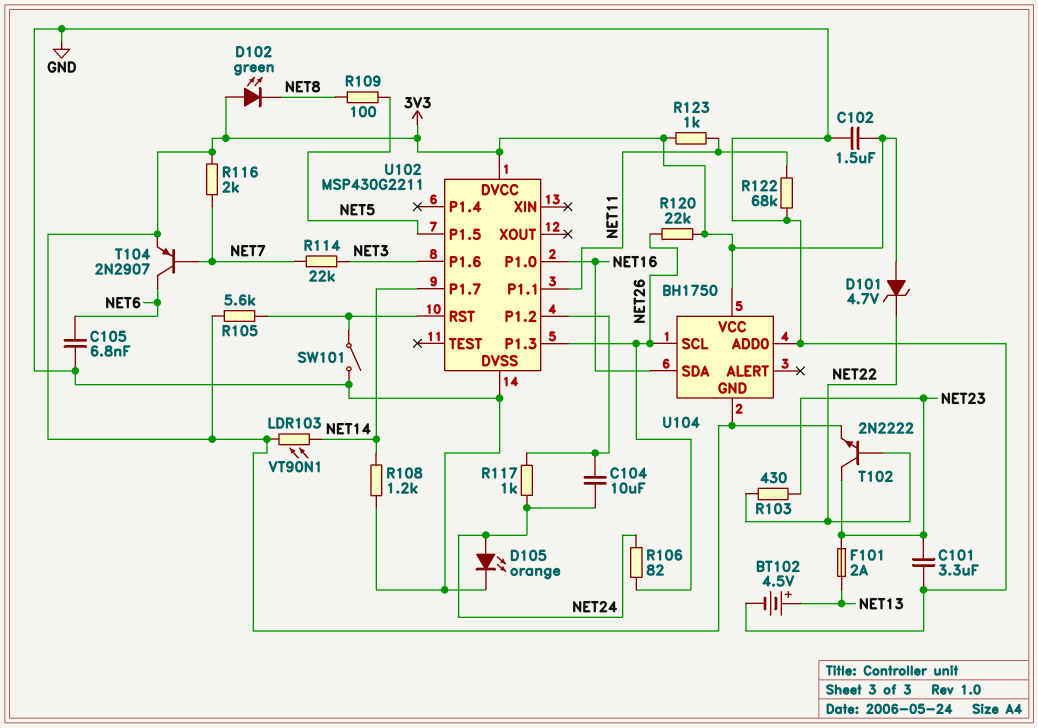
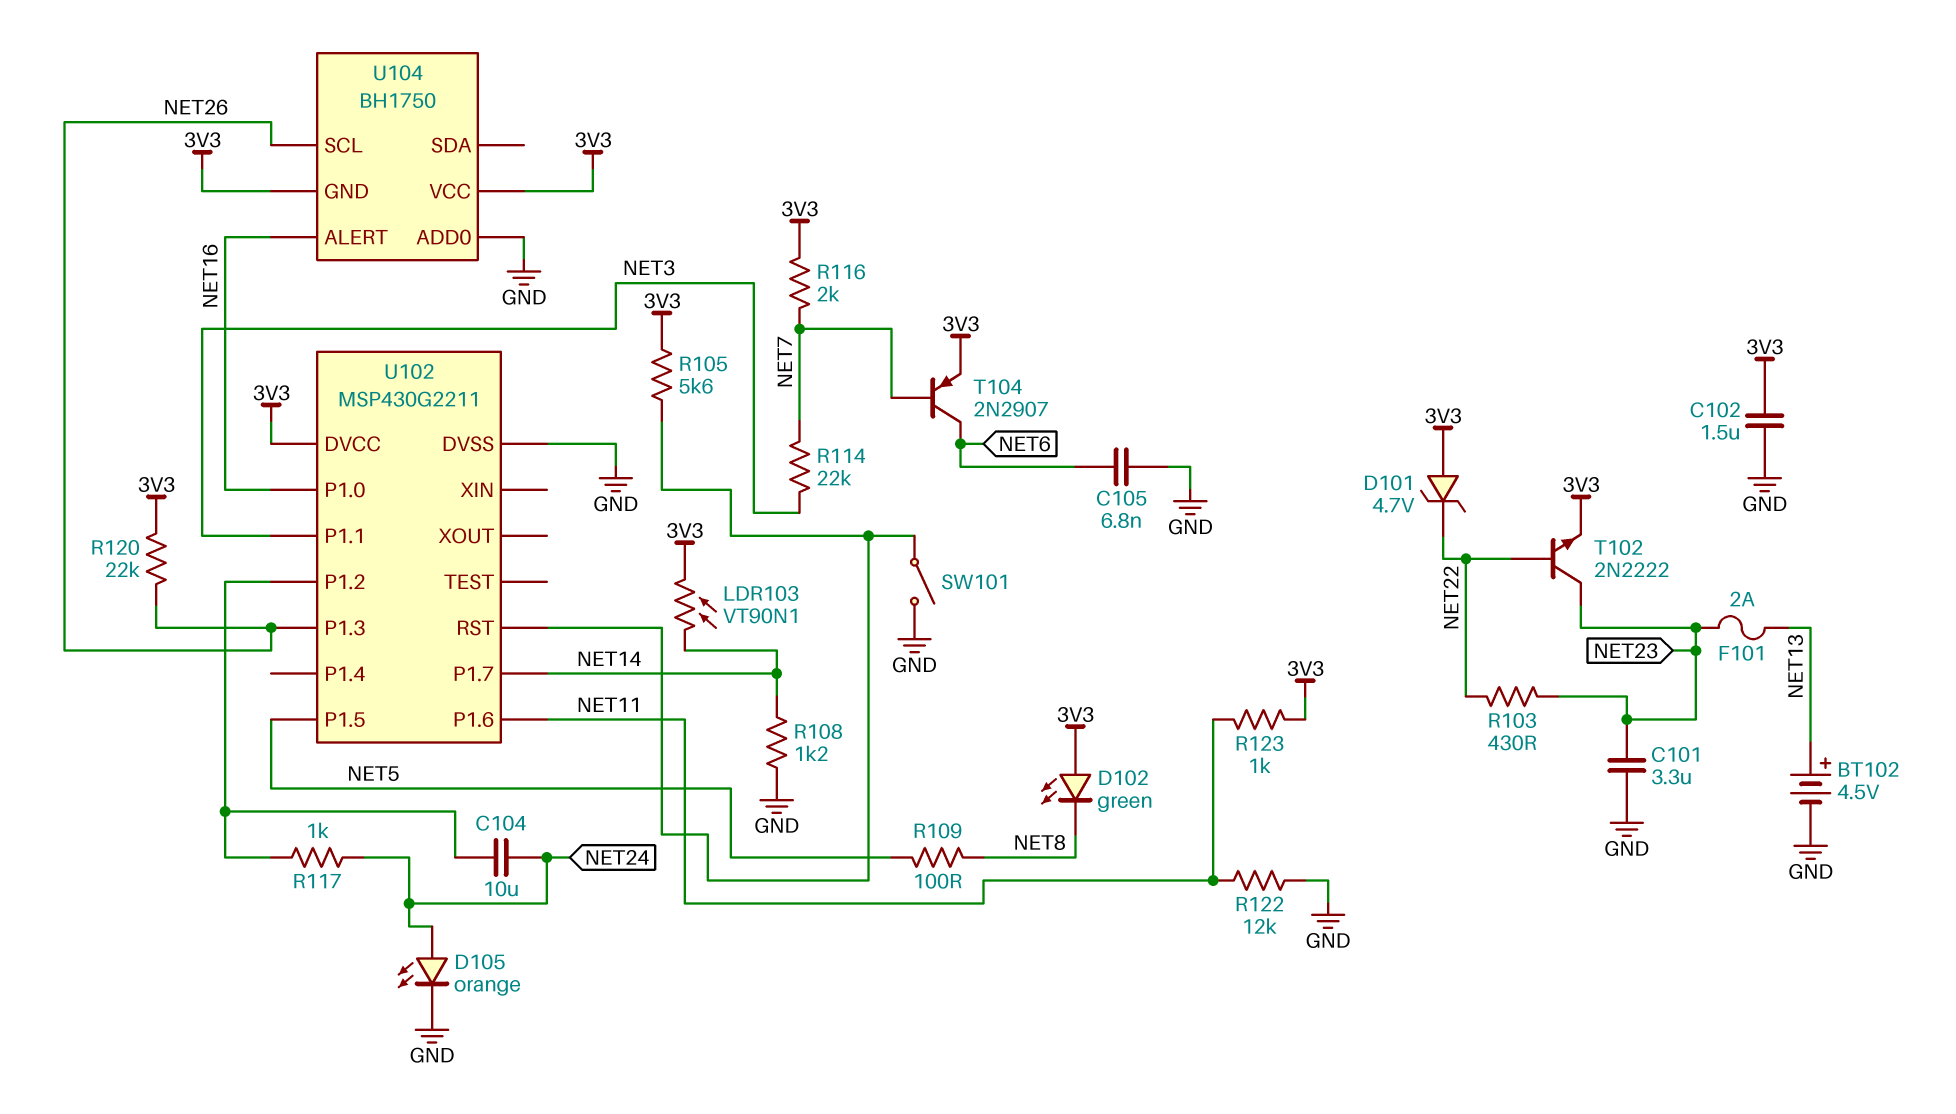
R106: 82 (NET24, NET26) -> none
R122: 68k (GND, NET11) -> 12k (GND, NET11)
U102 pin P1.1: NET11 -> NET3
U102 pin P1.6: NET3 -> NET11
U104 pin ALERT: none -> NET16
U104 pin SDA: NET16 -> none

